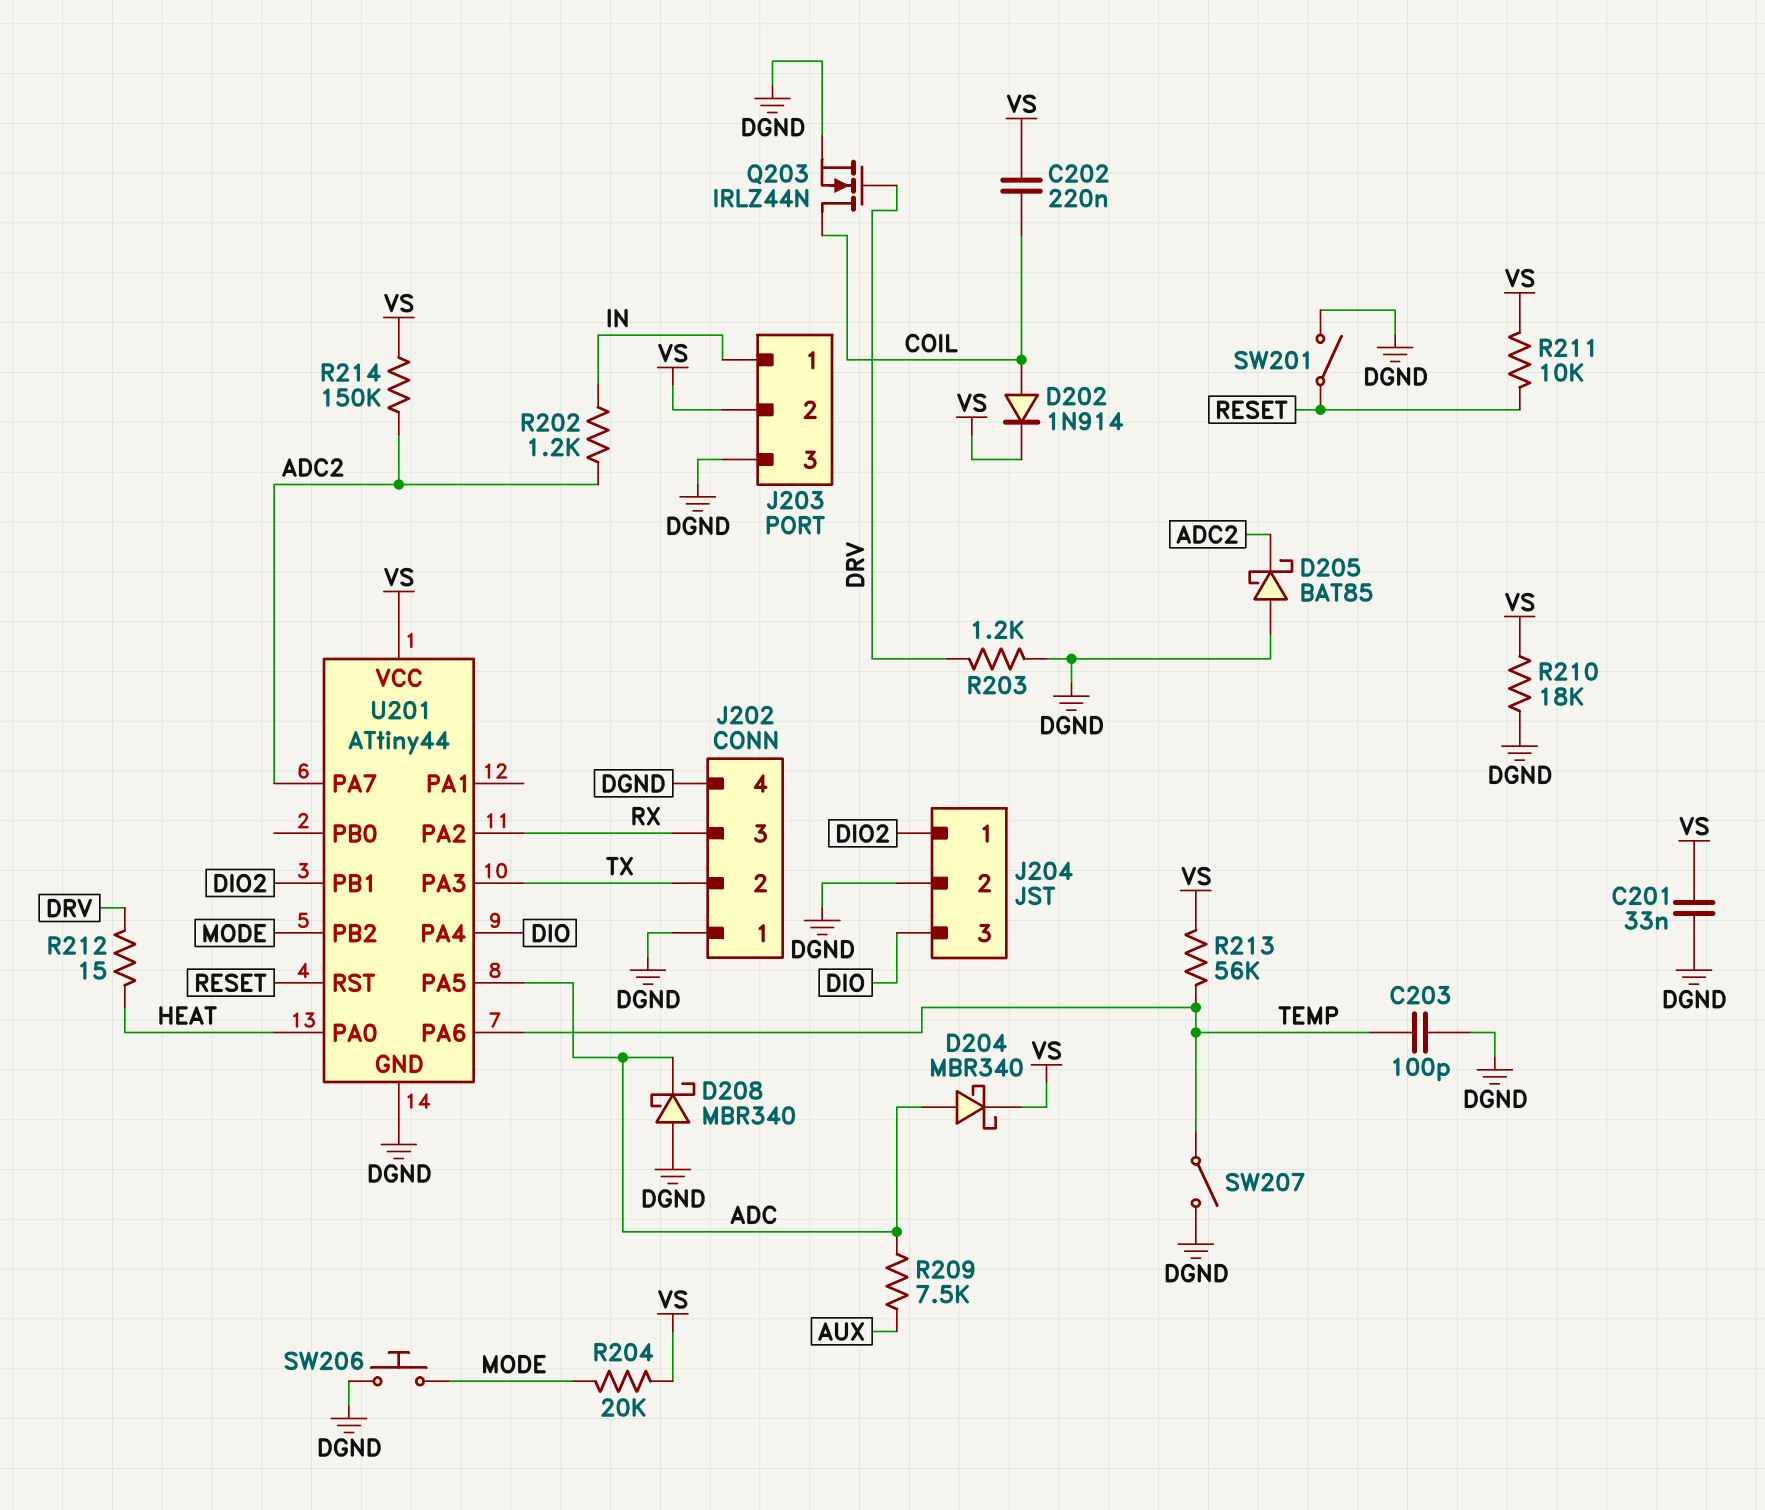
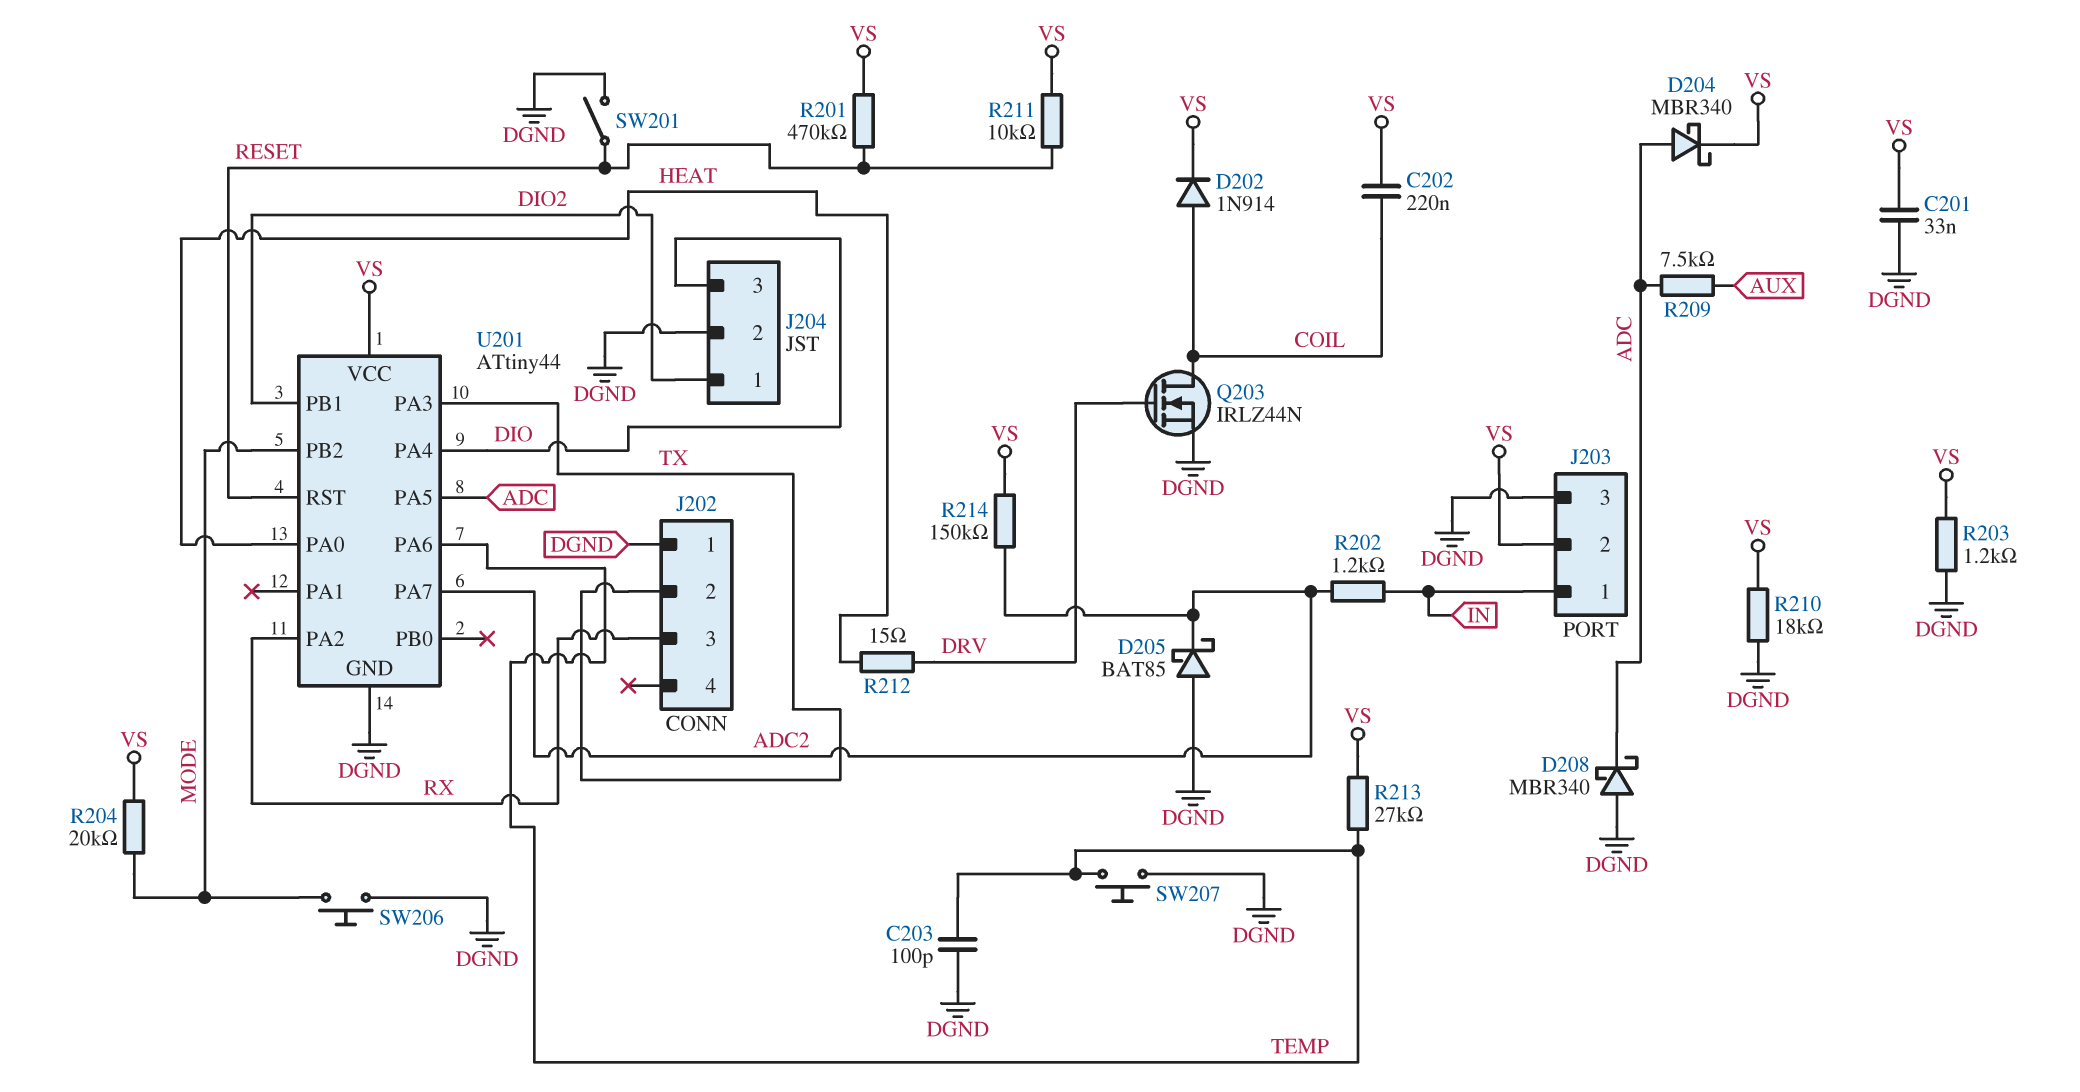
J202 pin 4: DGND -> none
R201: none -> 470k (RESET, VS)
R203: 1.2k (DGND, DRV) -> 1.2k (DGND, VS)
R213: 56k (TEMP, VS) -> 27k (TEMP, VS)
SW207: switch (DGND, TEMP) -> button (DGND, TEMP)

